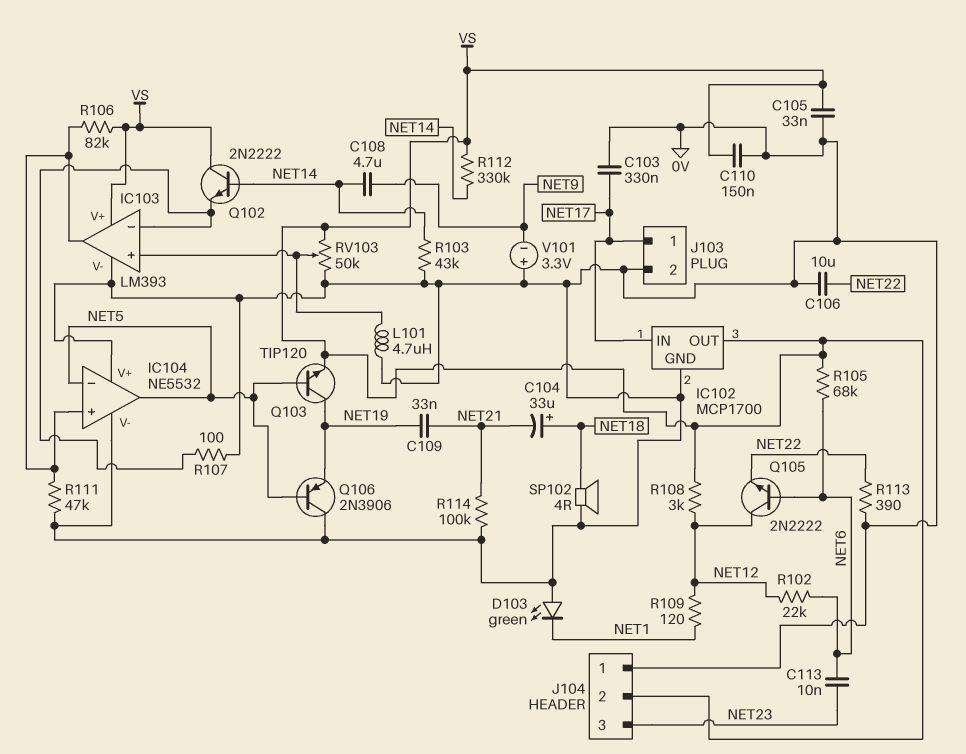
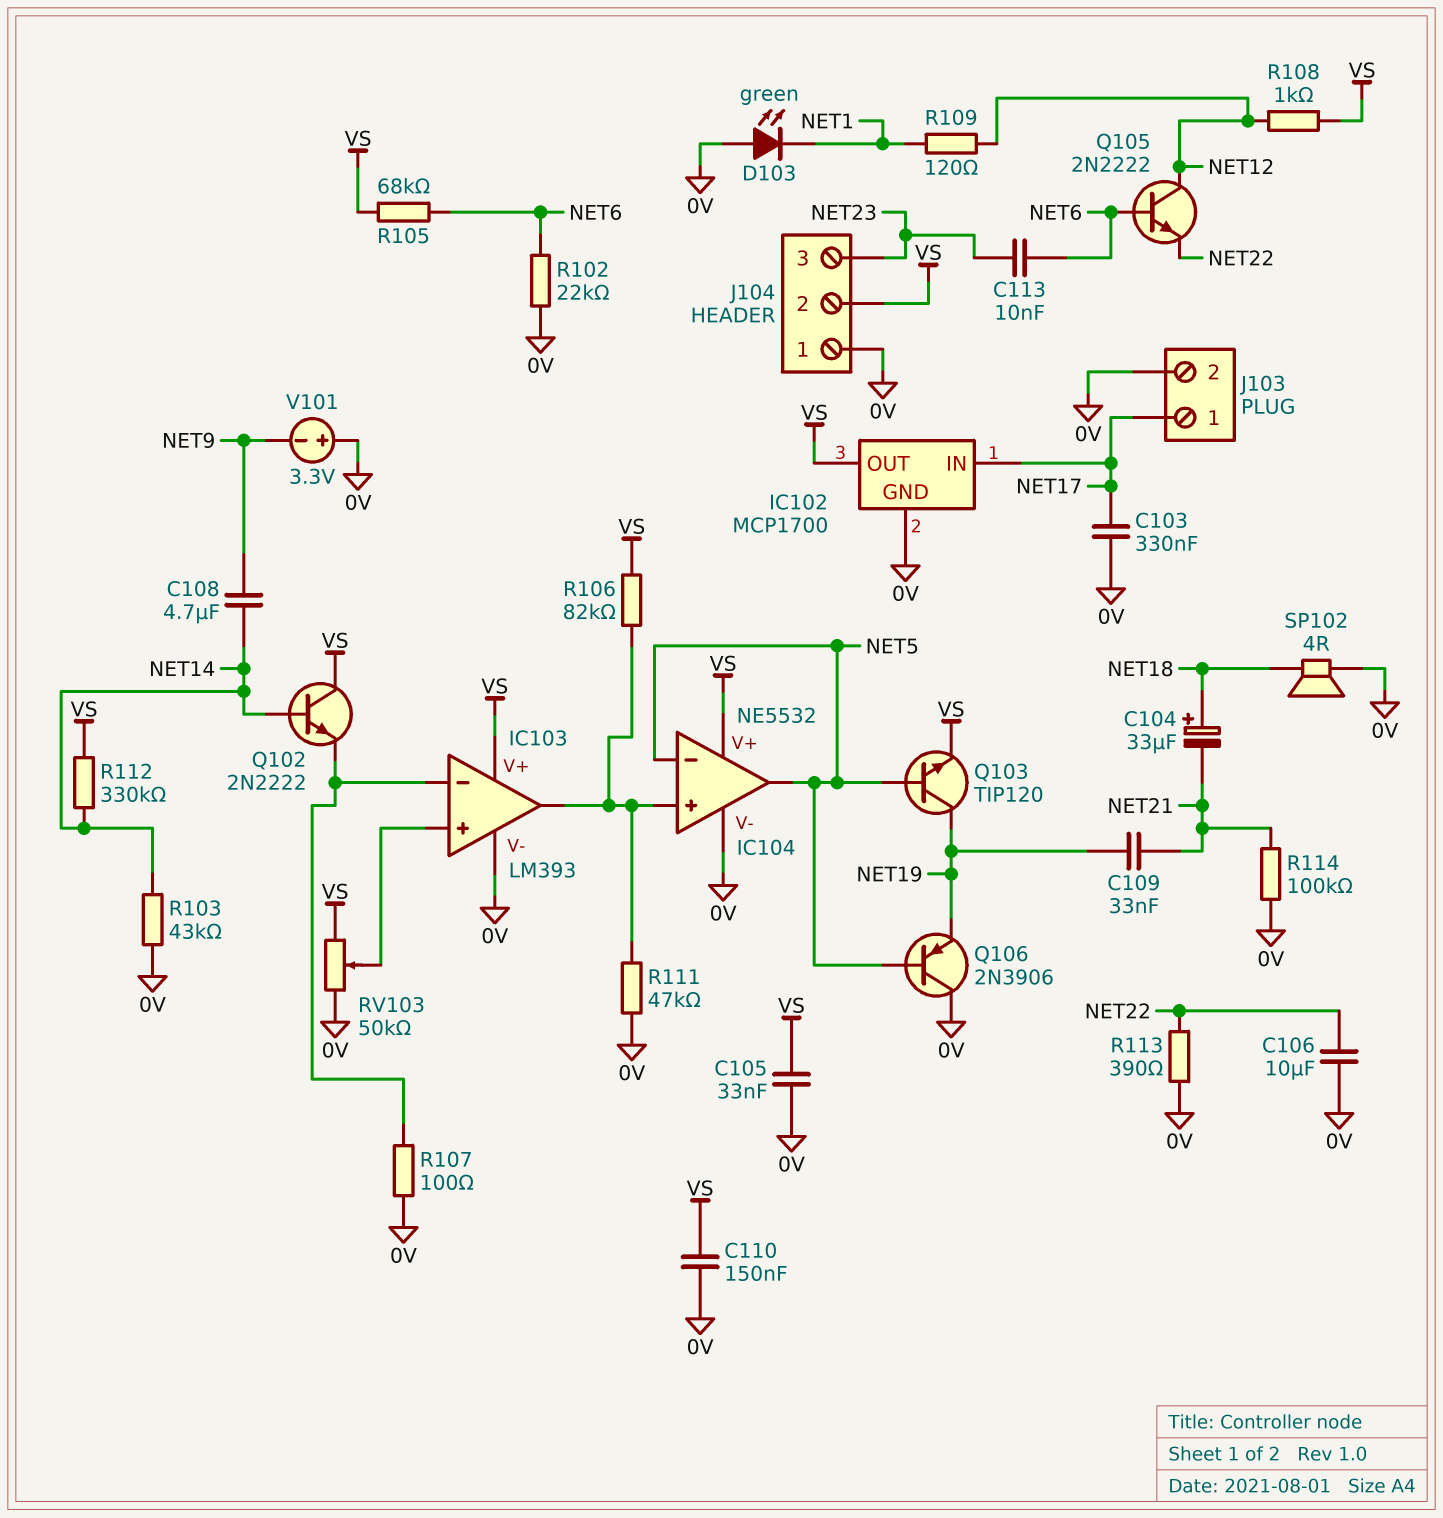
IC104 pin V+: 0V -> VS
L101: 4.7uH (0V, IC103/in+) -> none
R102: 22k (NET6, NET12) -> 22k (0V, NET6)
R108: 3k (NET12, VS) -> 1k (NET12, VS)

